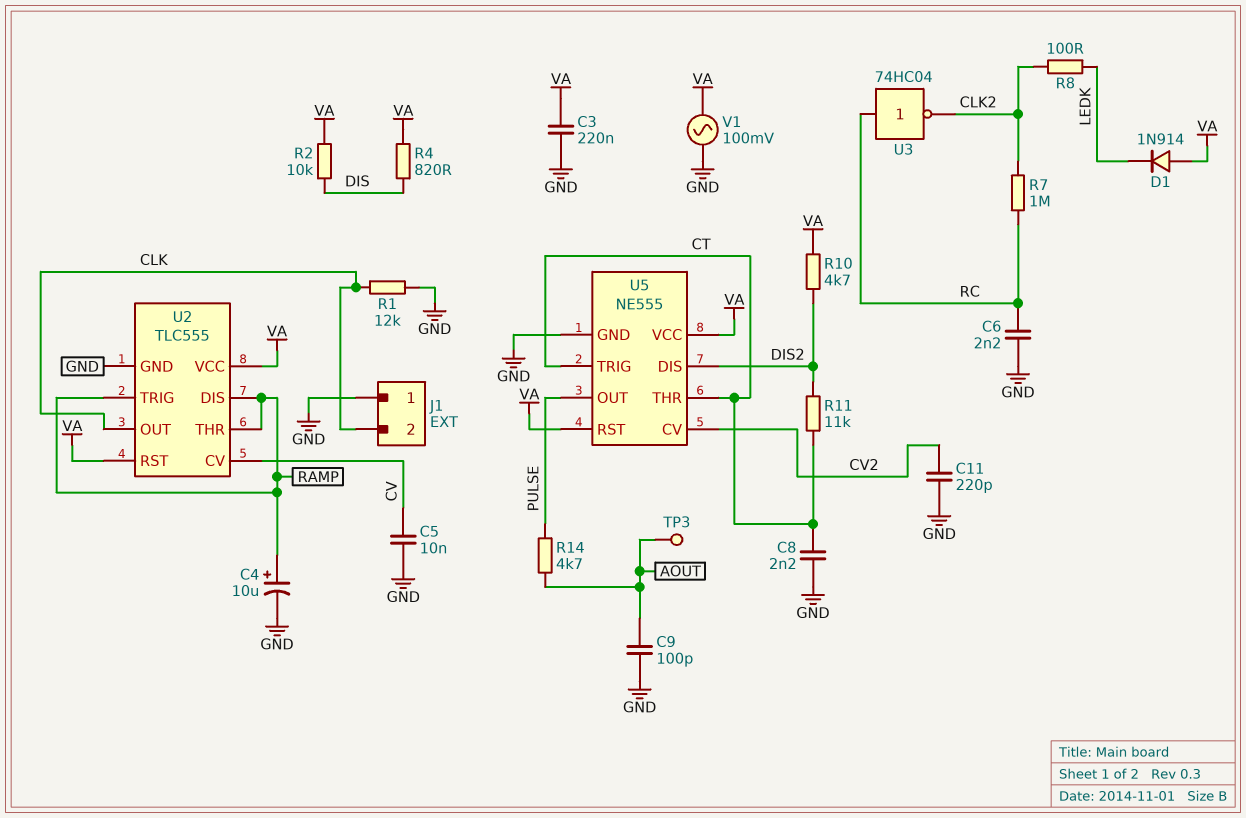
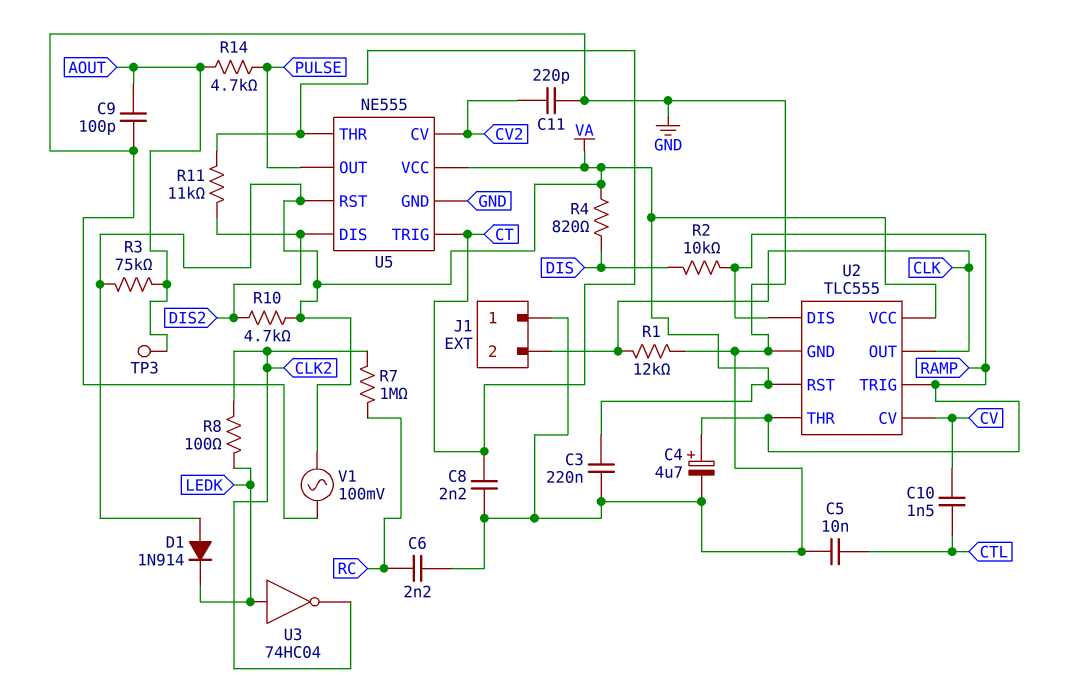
C4: 10uF (plus RAMP, minus GND) -> 4.7uF (plus RAMP, minus GND)
C5: 10nF (CV, GND) -> 10nF (CTL, GND)
C10: none -> 1.5nF (CTL, CV)
R2: 10k (DIS, VA) -> 10k (DIS, RAMP)
R3: none -> 75k (AOUT, VA)
U3: NOT 74HC04 (in RC, out CLK2) -> NOT 74HC04 (in LEDK, out CLK2)

